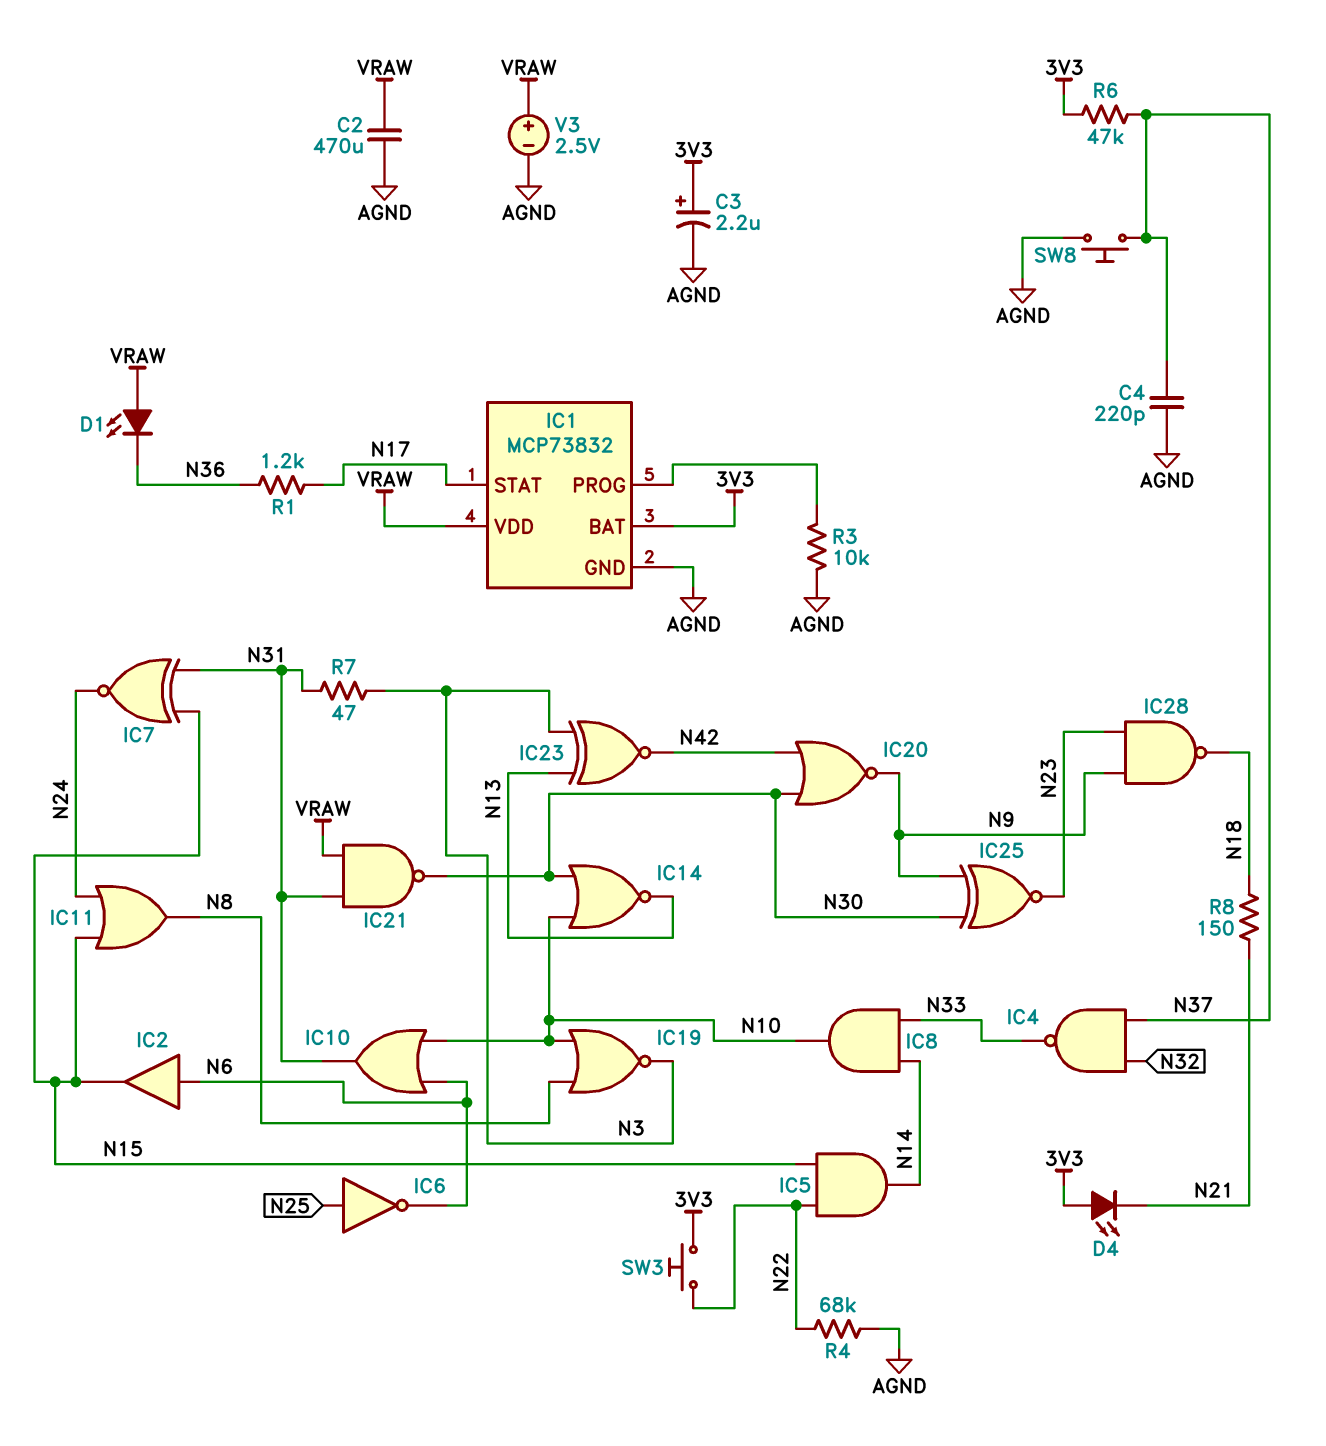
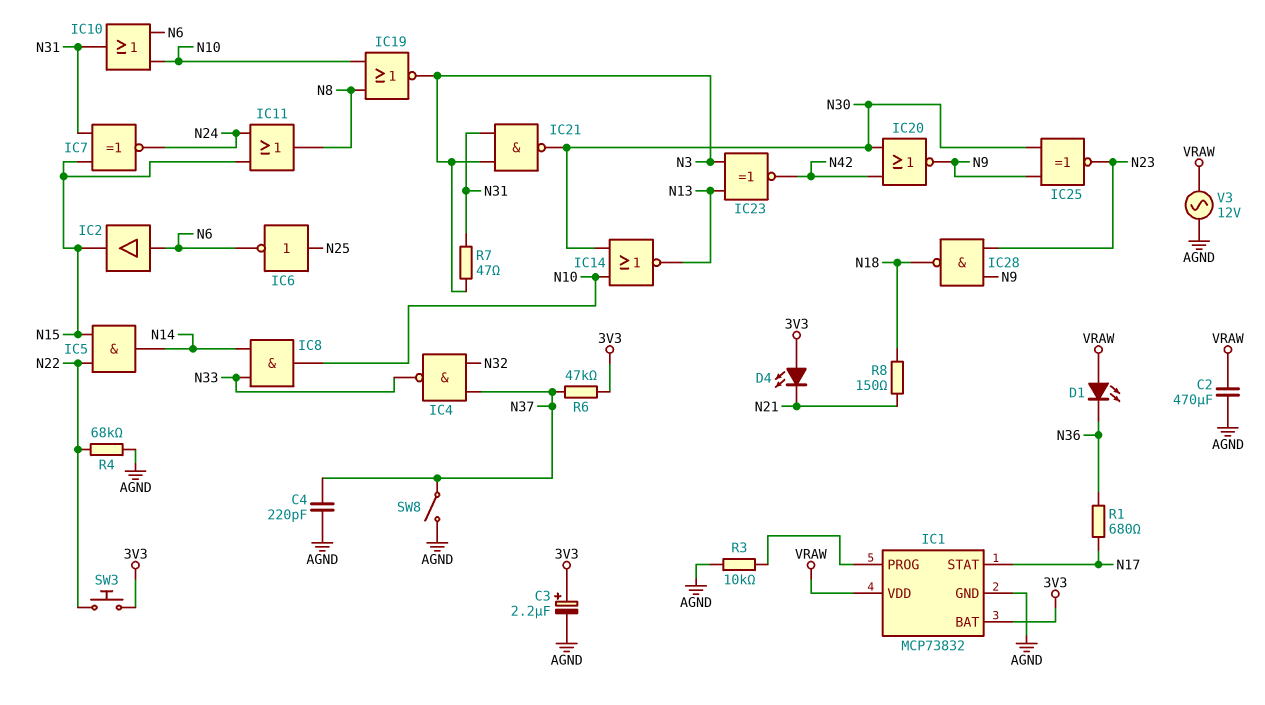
IC21: NAND (in N31, in VRAW, out N30) -> NAND (in N3, in N31, out N30)
R1: 1.2k (N17, N36) -> 680 (N17, N36)
SW8: button (AGND, N37) -> switch (AGND, N37)
V3: 2.5V (plus VRAW, minus AGND) -> AC 12V (AGND, VRAW)

